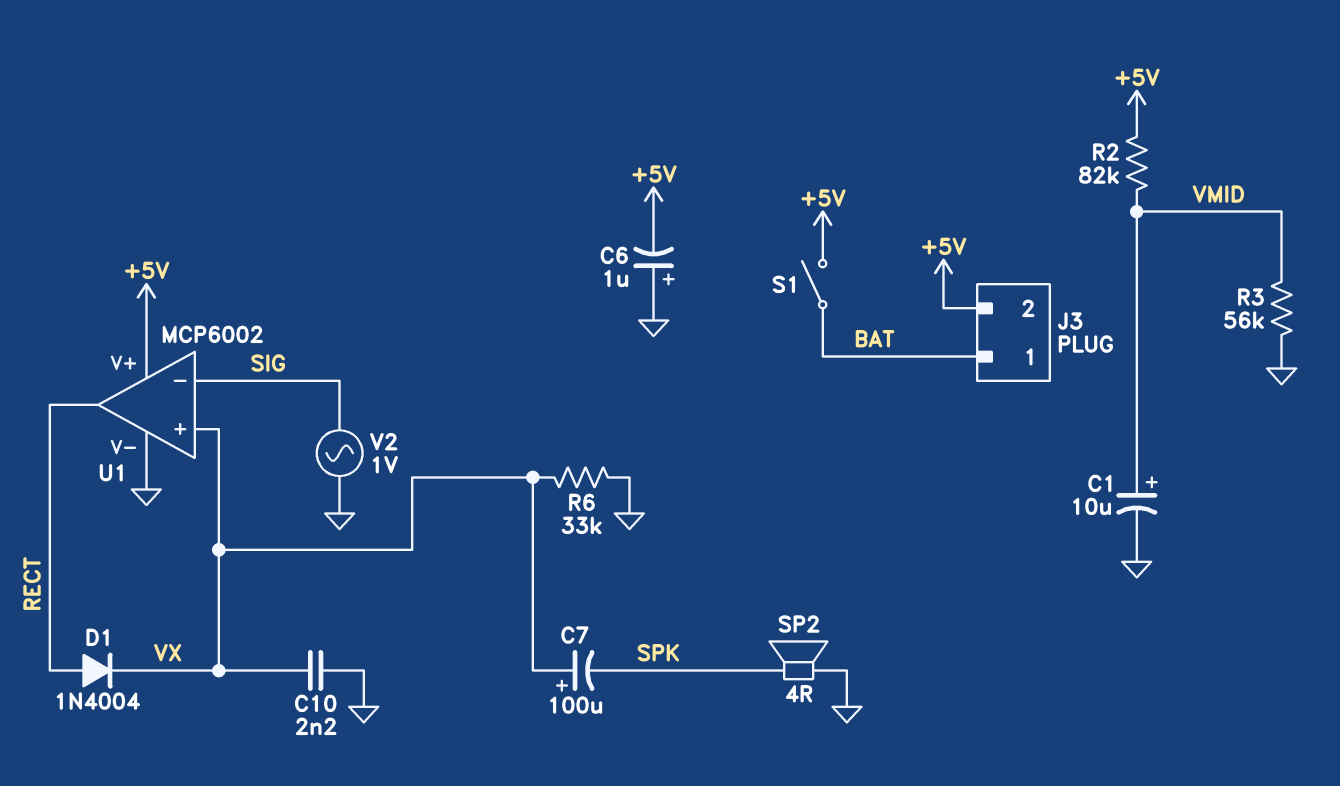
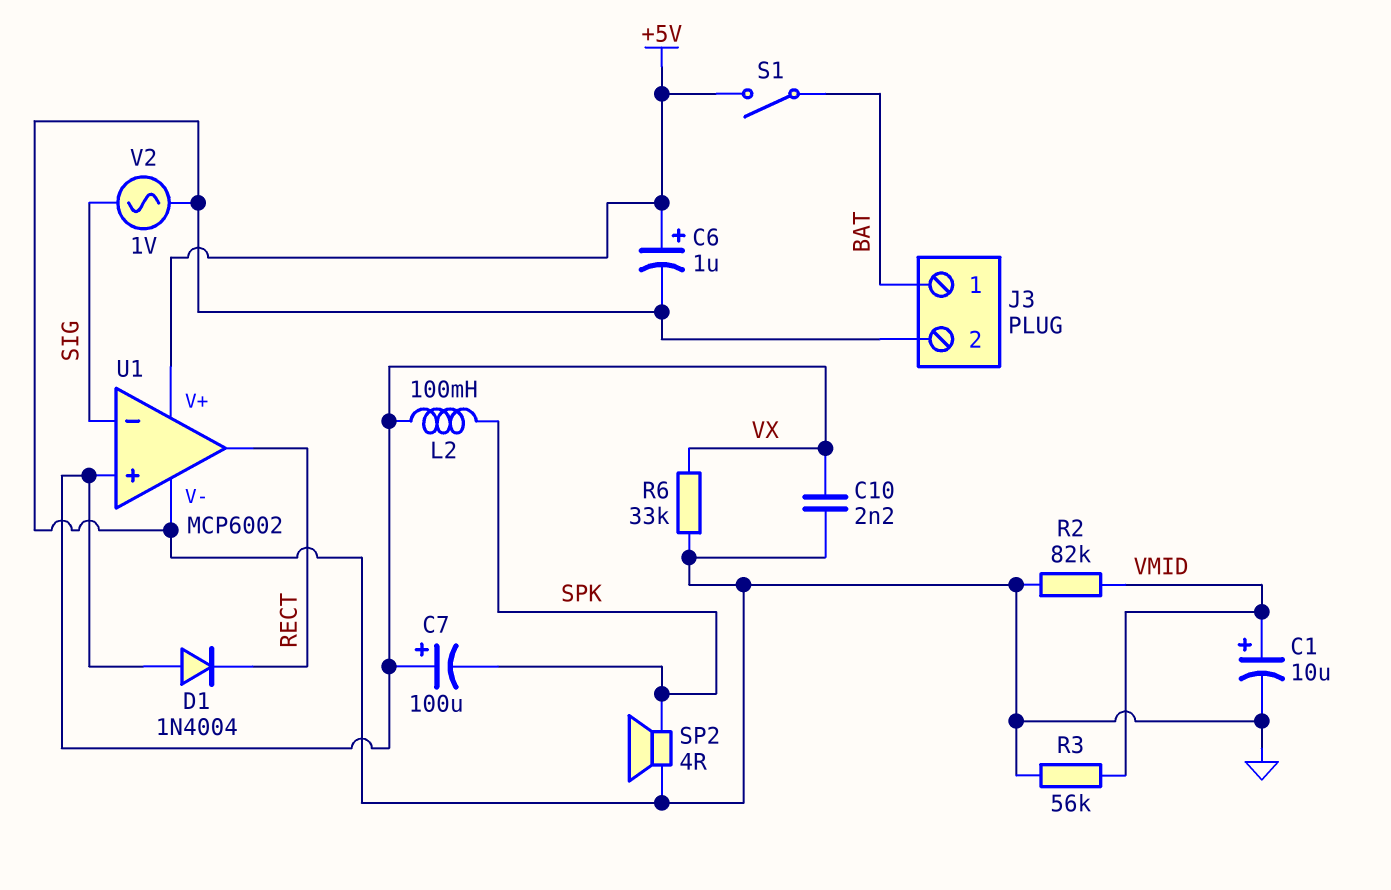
C6: 1uF (plus GND, minus +5V) -> 1uF (plus +5V, minus GND)
D1: diode 1N4004 (A RECT, K VX) -> diode 1N4004 (A VX, K RECT)
J3 pin 2: +5V -> GND
L2: none -> 100mH (SPK, VX)
R2: 82k (+5V, VMID) -> 82k (GND, VMID)

